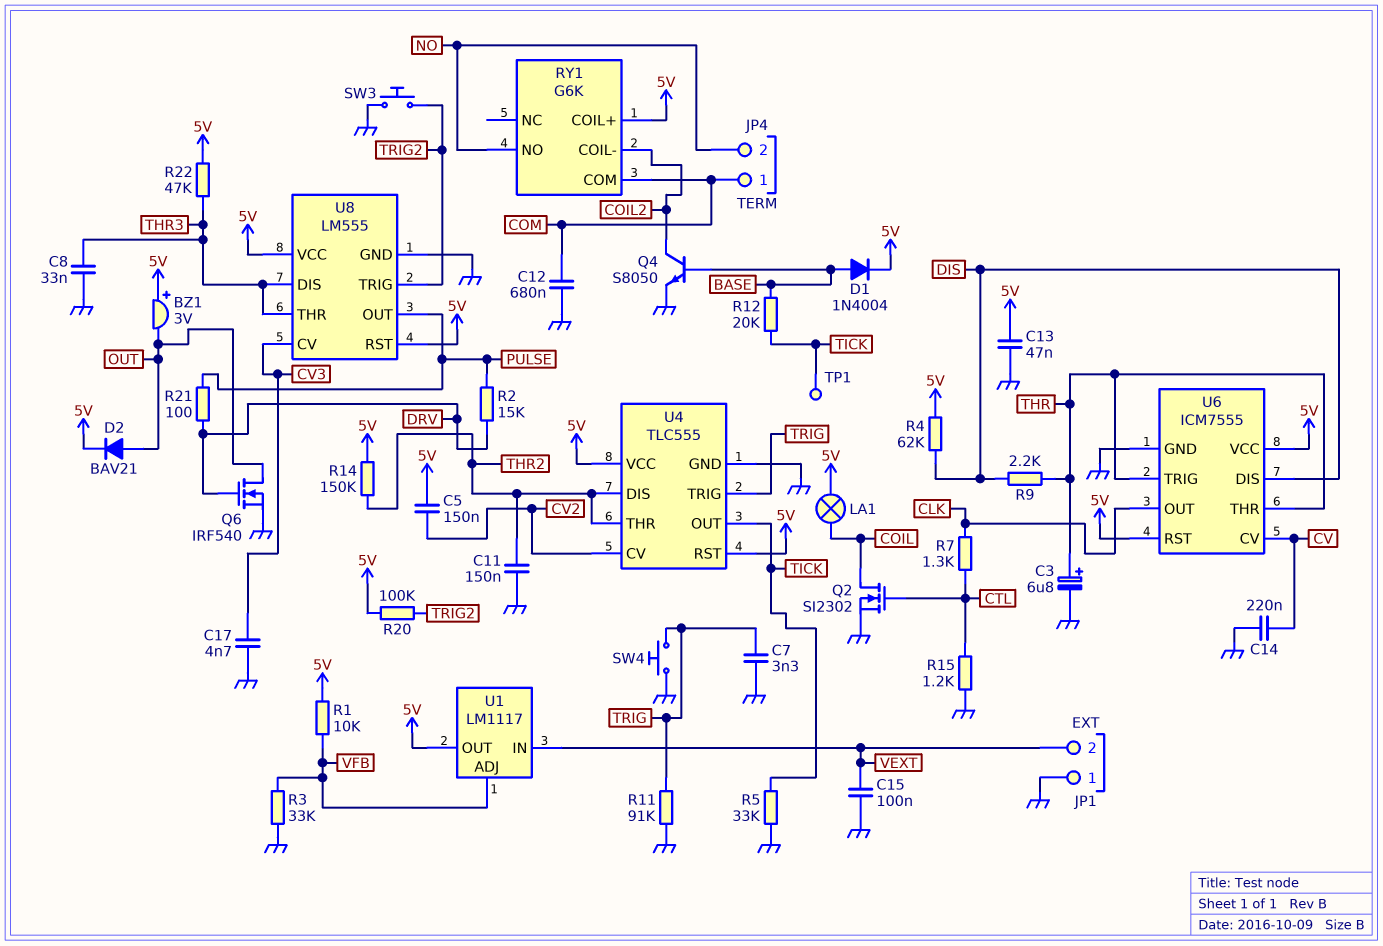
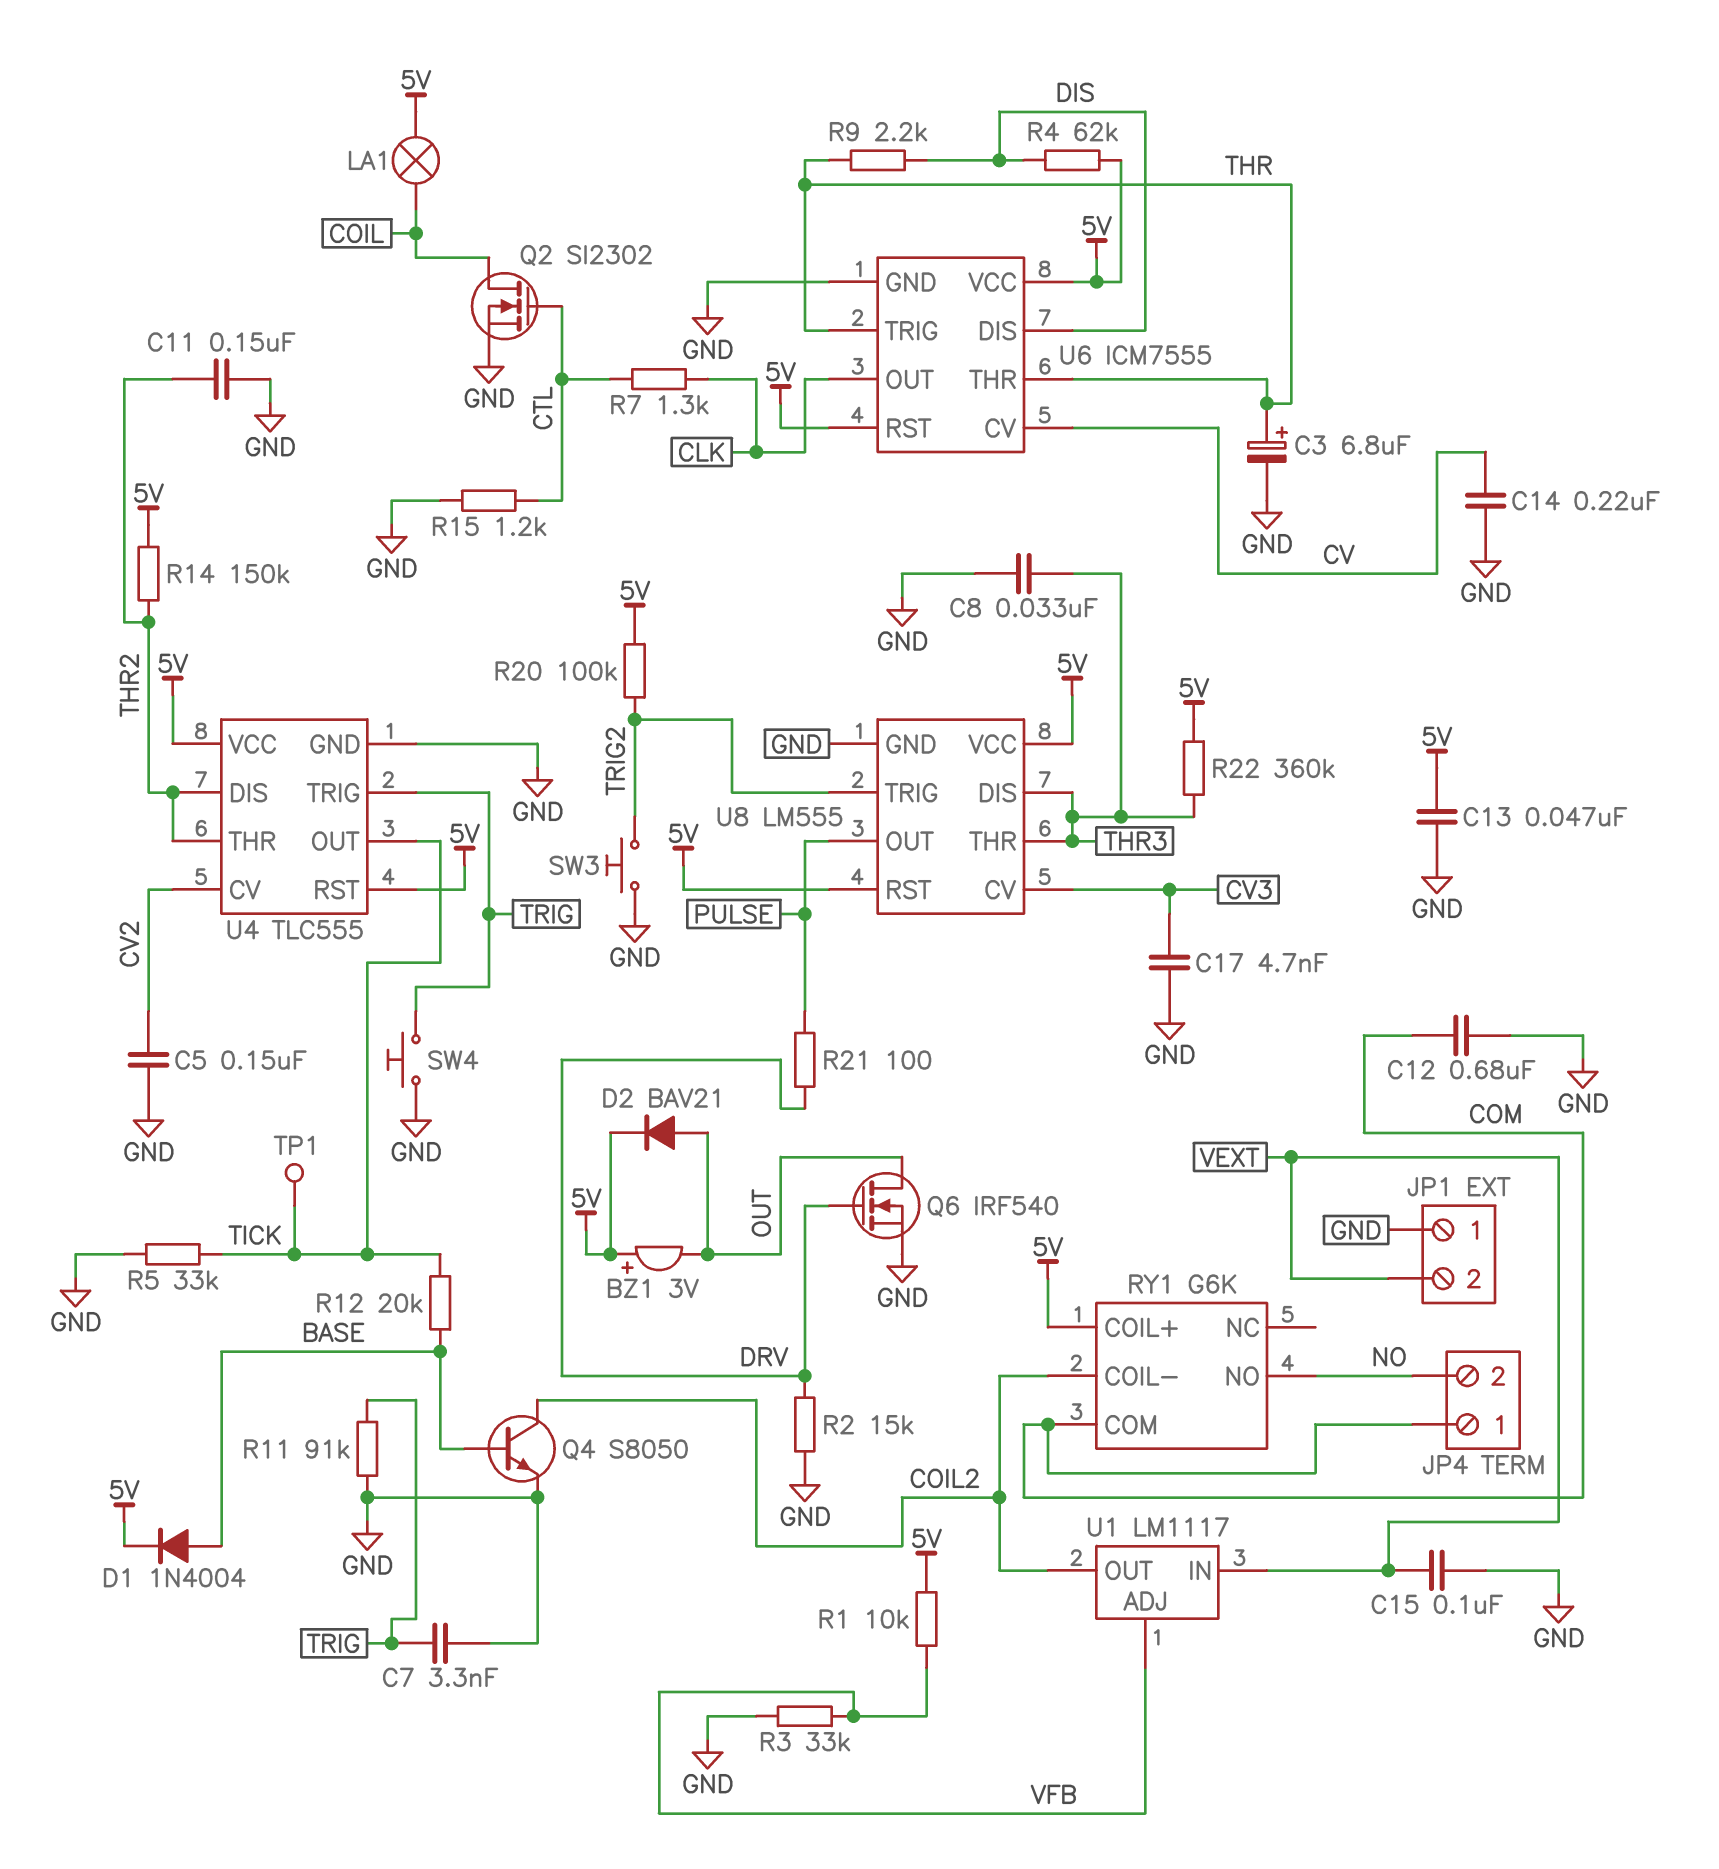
C5: 150nF (5V, CV2) -> 150nF (CV2, GND)
R2: 15k (DRV, PULSE) -> 15k (DRV, GND)
R22: 47k (5V, THR3) -> 360k (5V, THR3)
U1 pin OUT: 5V -> COIL2

